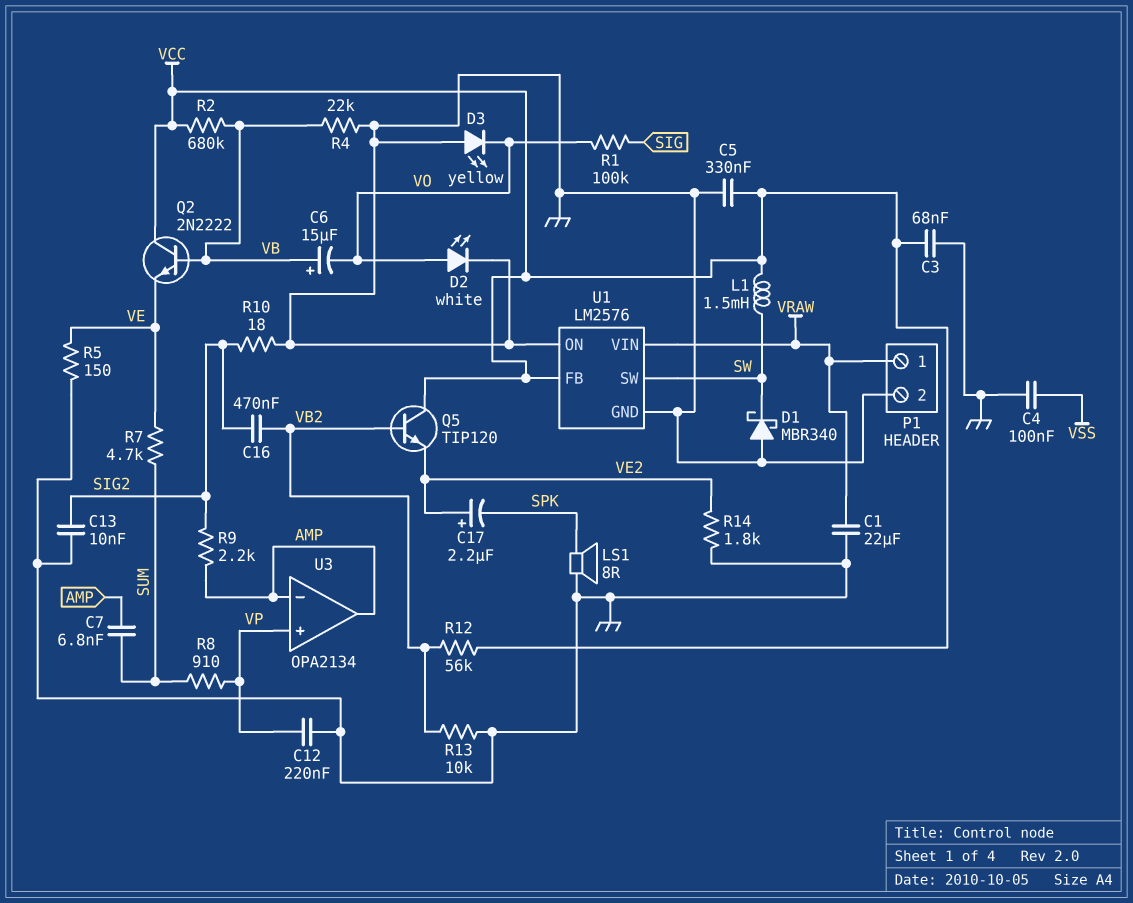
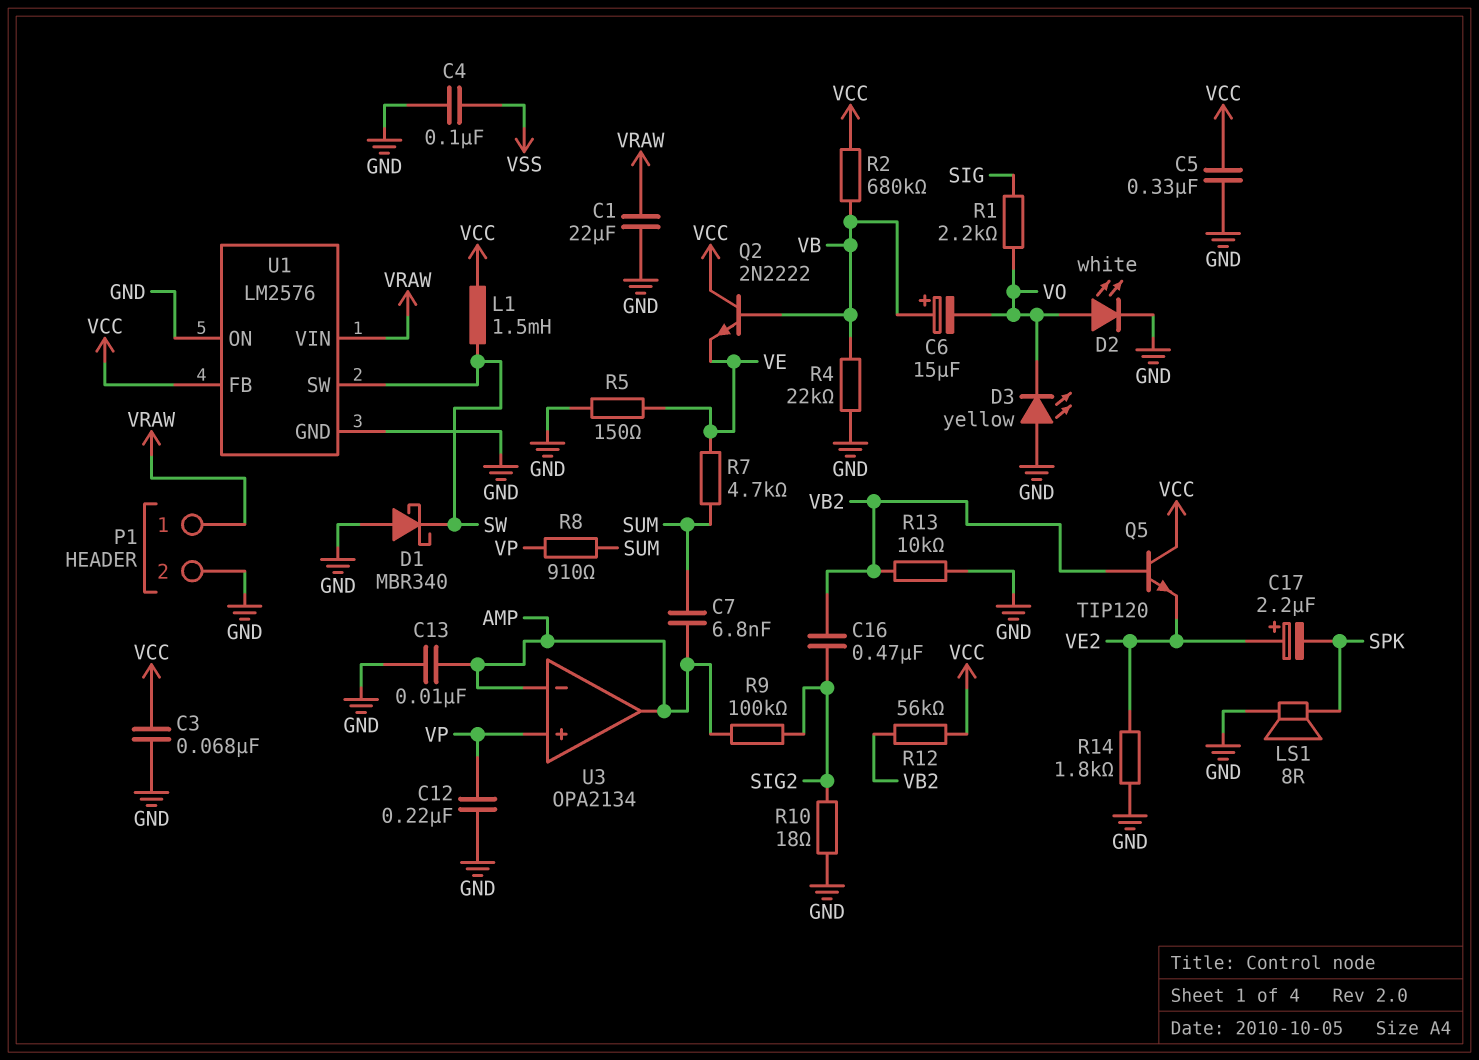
C13: 10nF (GND, SIG2) -> 10nF (AMP, GND)
R1: 100k (SIG, VO) -> 2.2k (SIG, VO)
R9: 2.2k (AMP, SIG2) -> 100k (AMP, SIG2)

